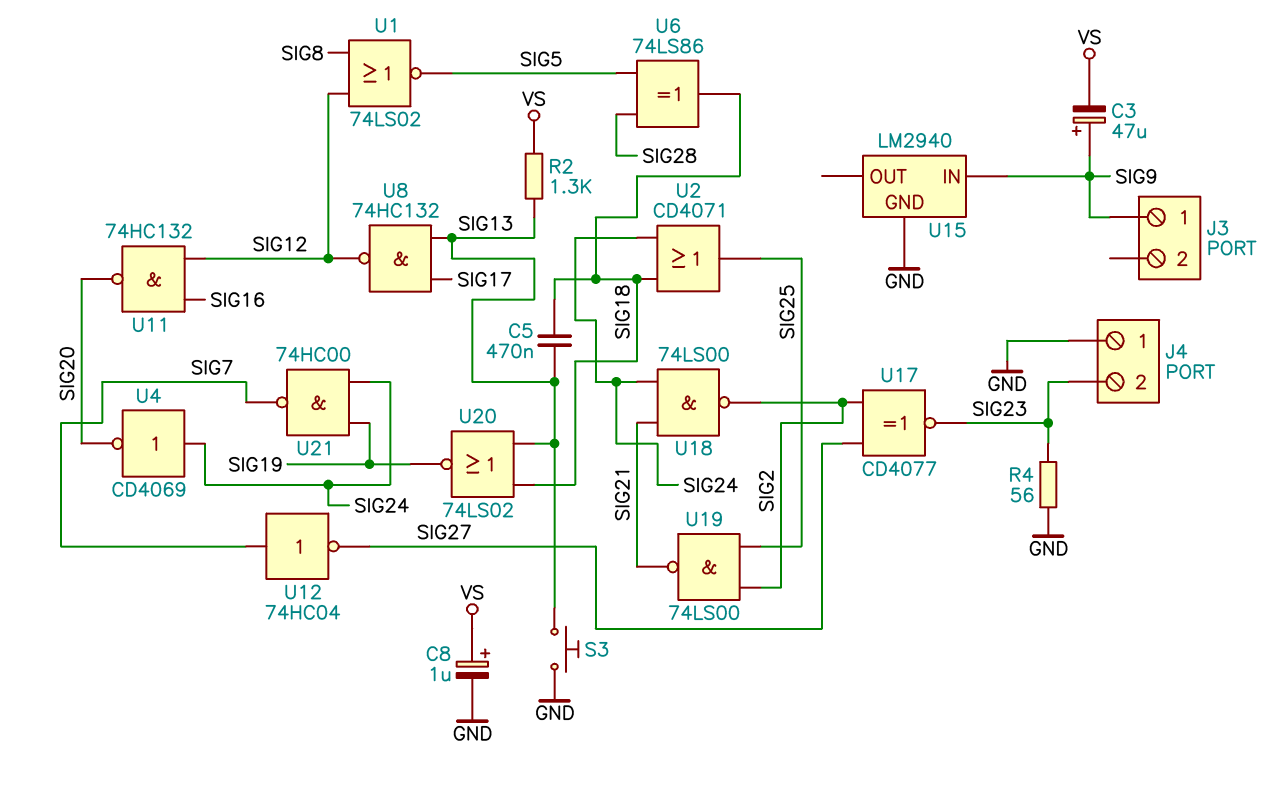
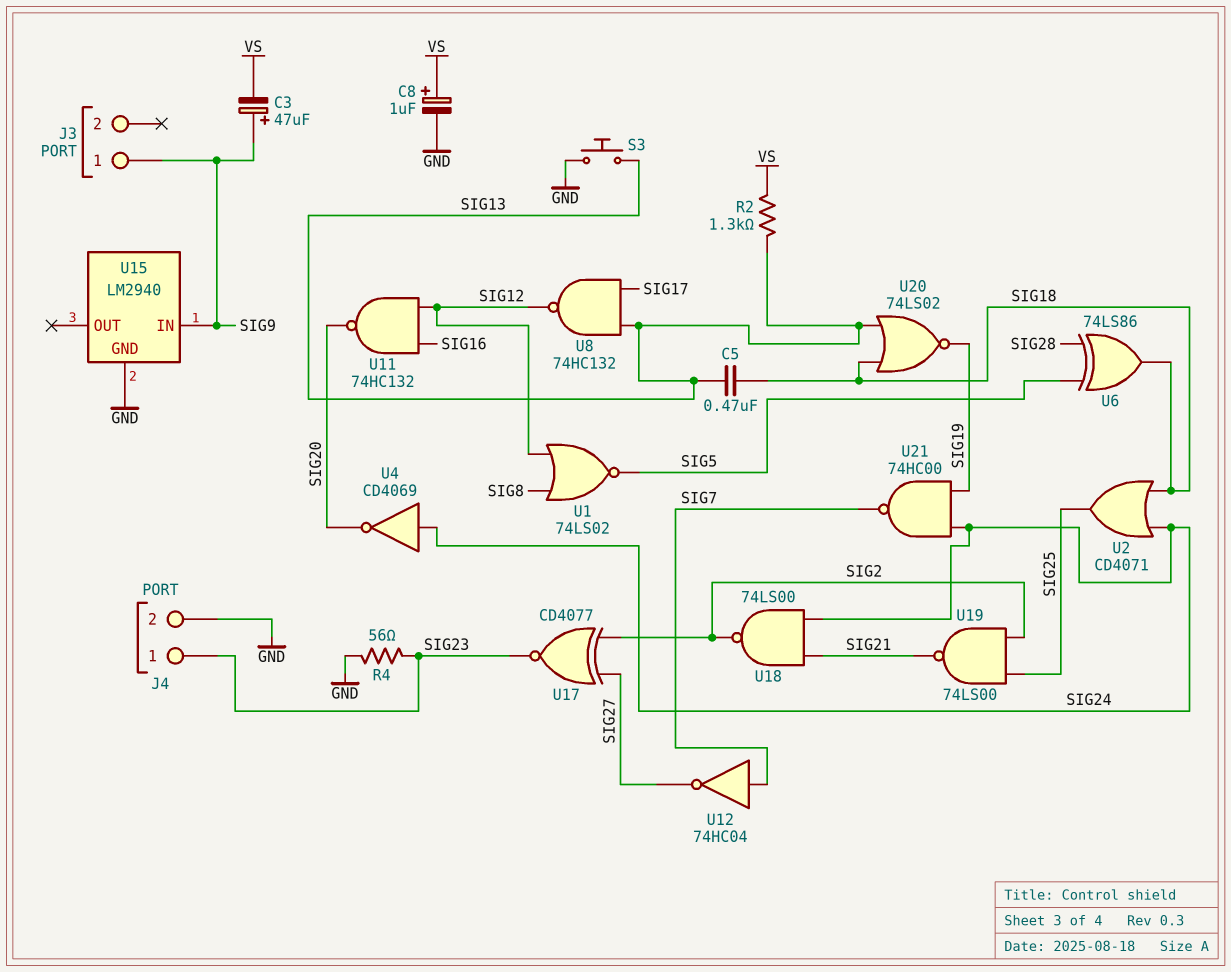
J4 pin 1: GND -> SIG23
J4 pin 2: SIG23 -> GND

